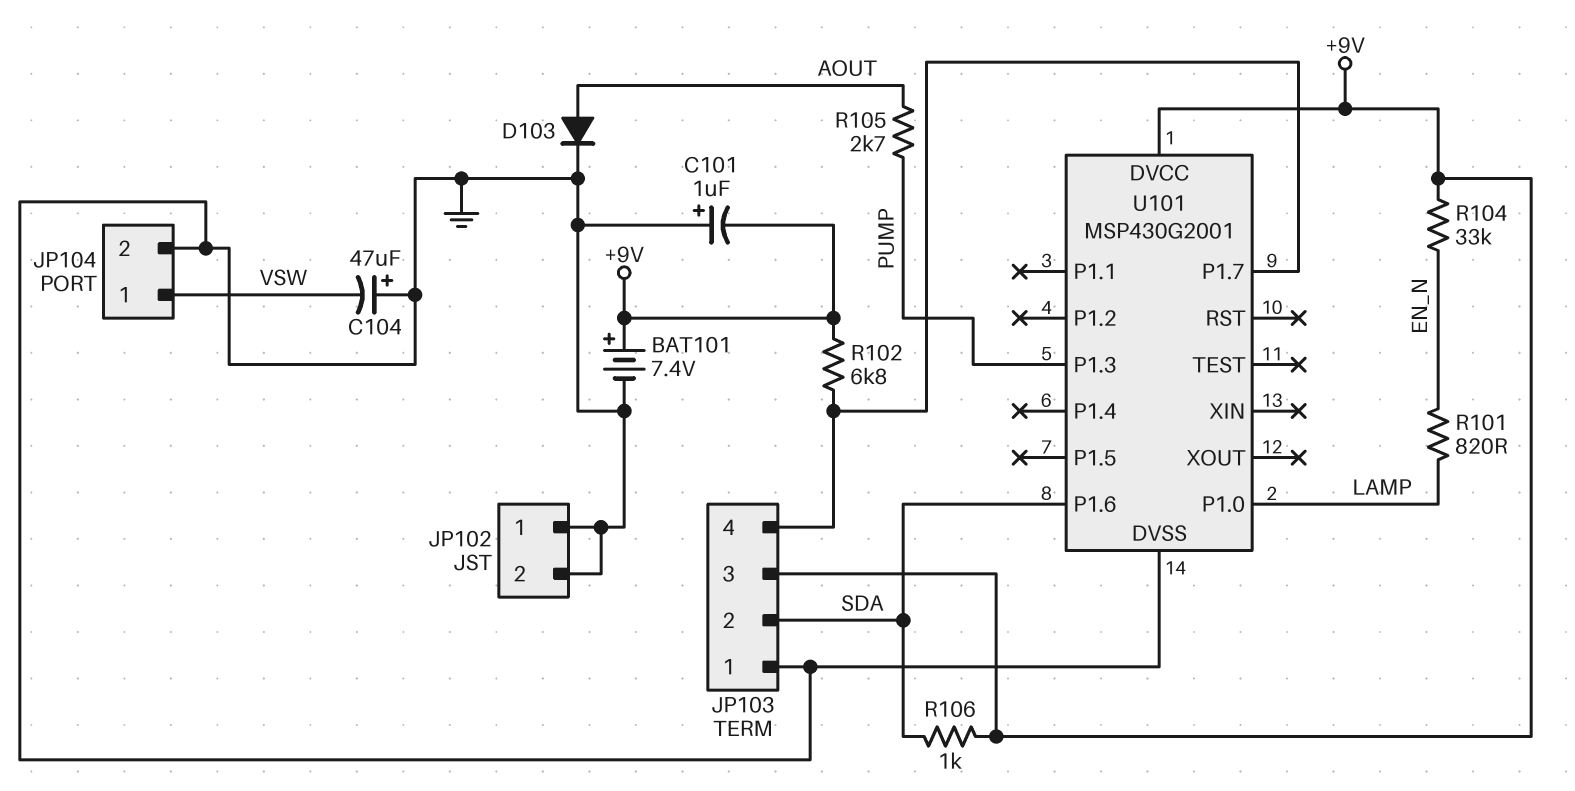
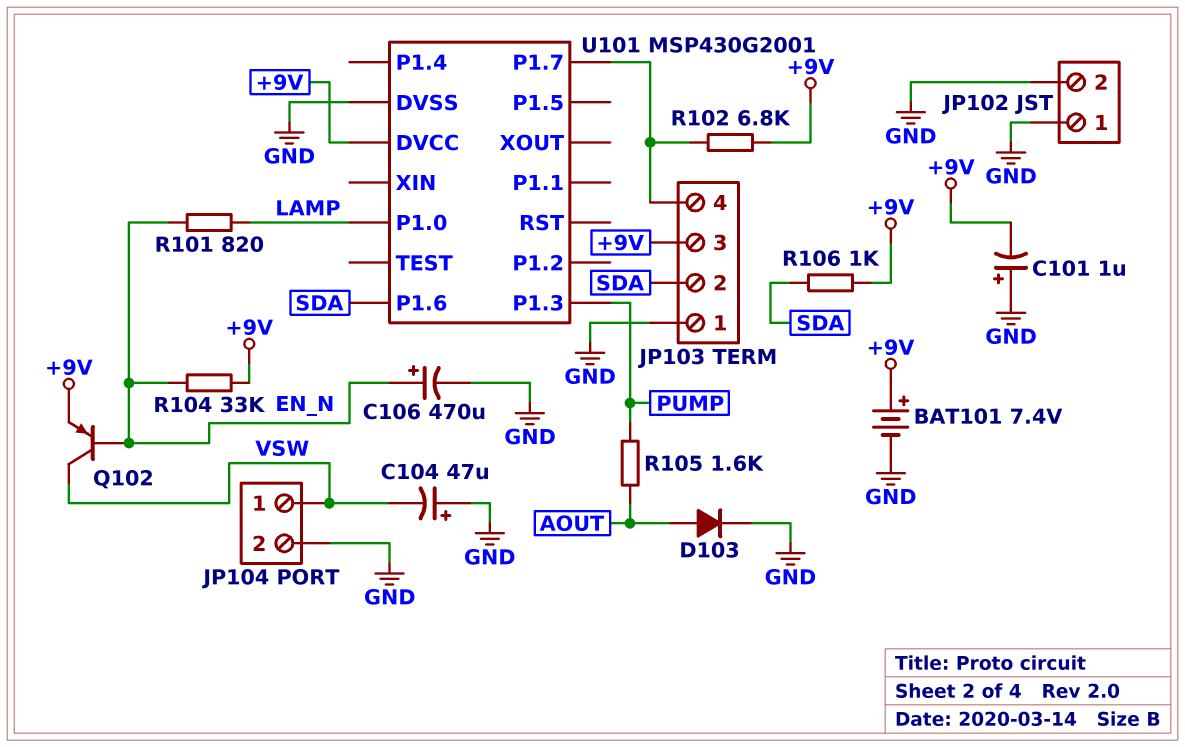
C106: none -> 470uF (plus EN_N, minus GND)
Q102: none -> PNP (B EN_N, C VSW, E +9V)
R105: 2.7k (AOUT, PUMP) -> 1.6k (AOUT, PUMP)

